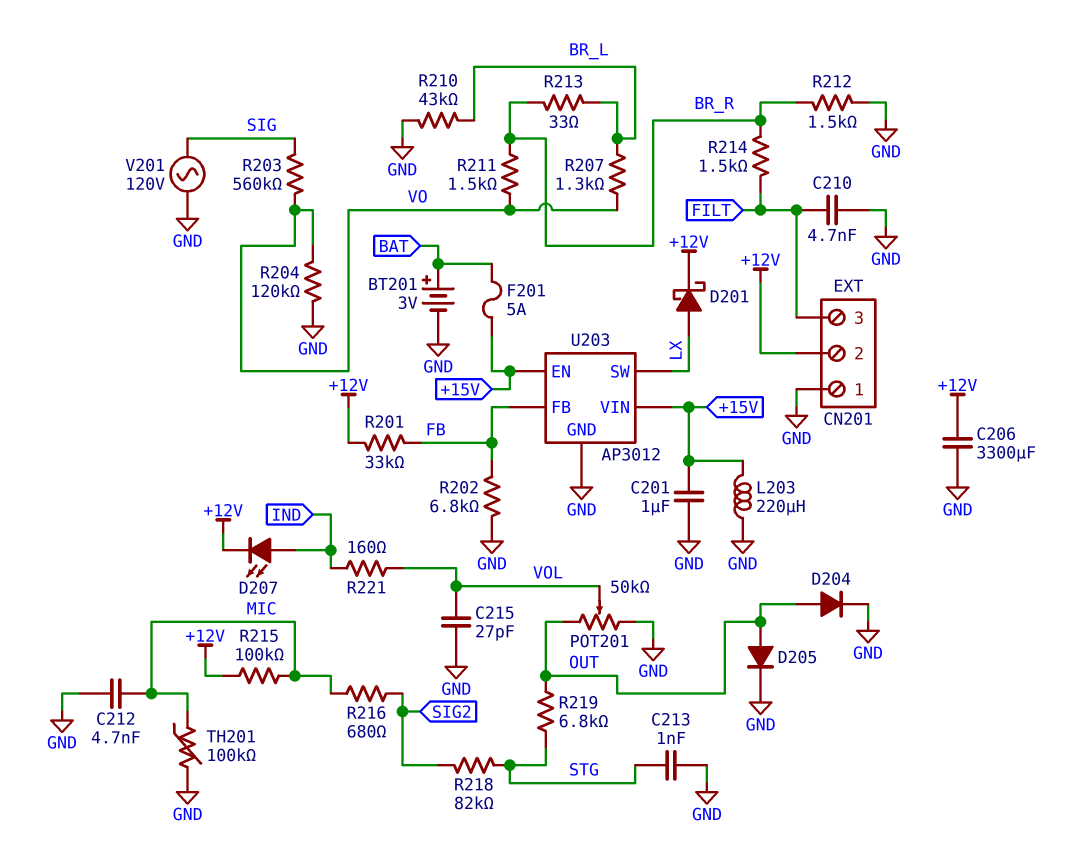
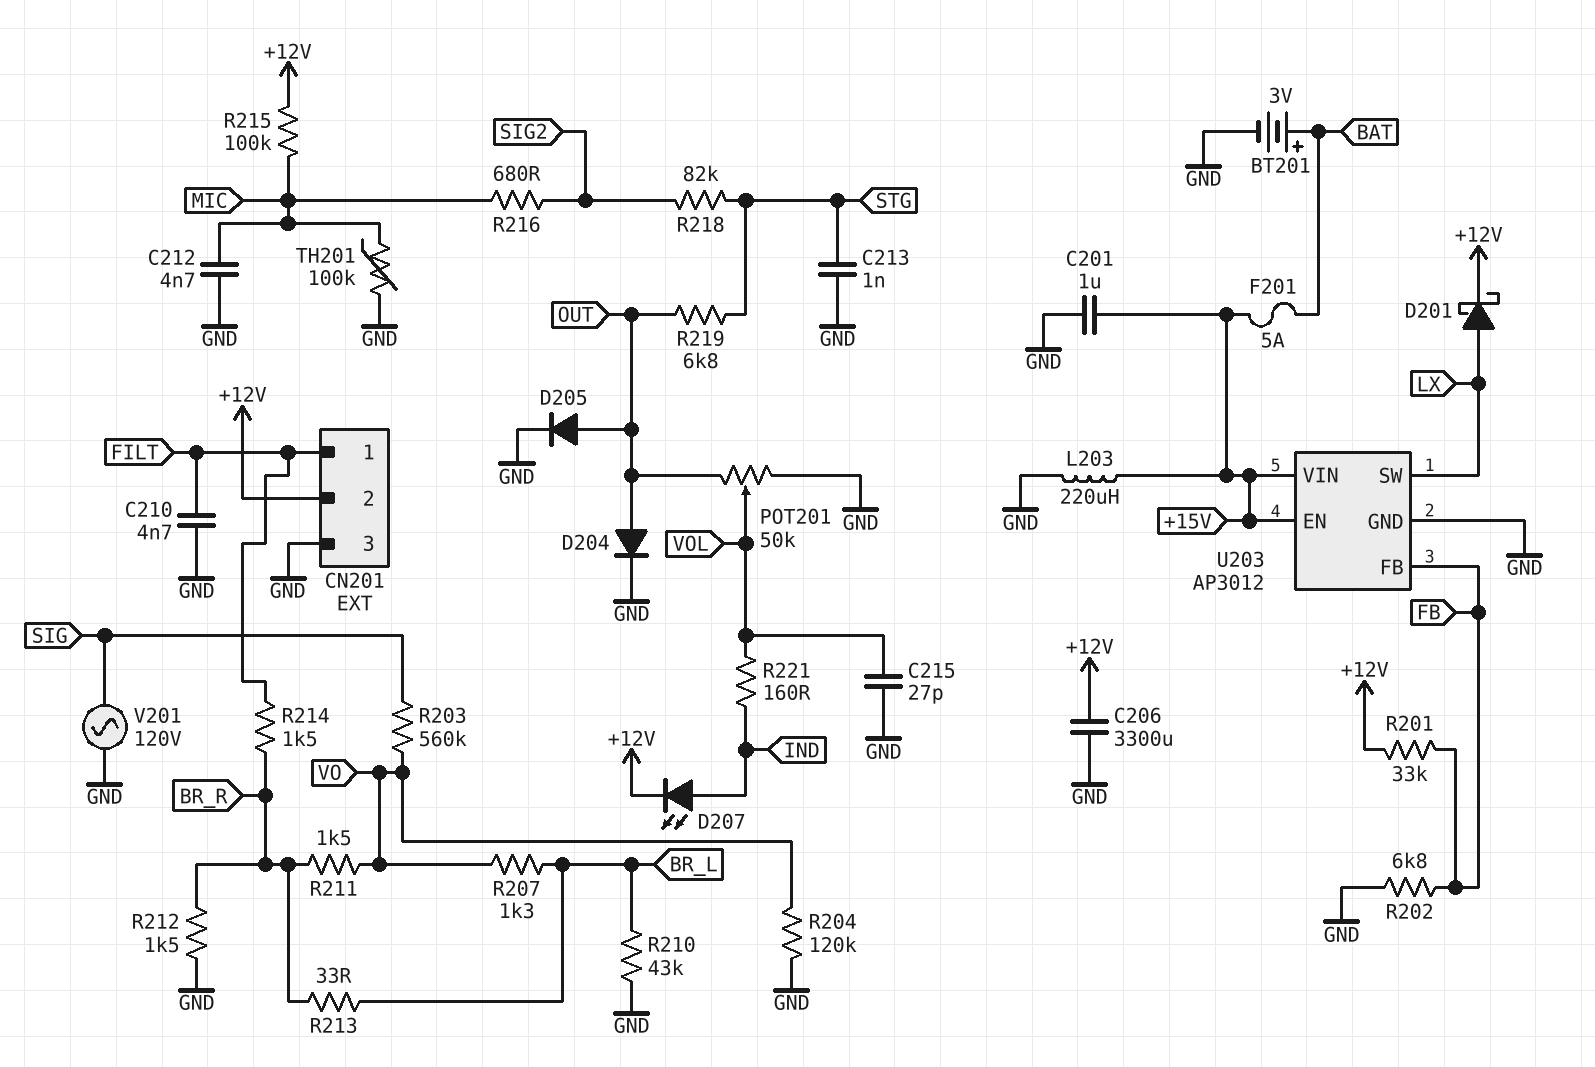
CN201 pin 1: GND -> FILT
CN201 pin 3: FILT -> GND

